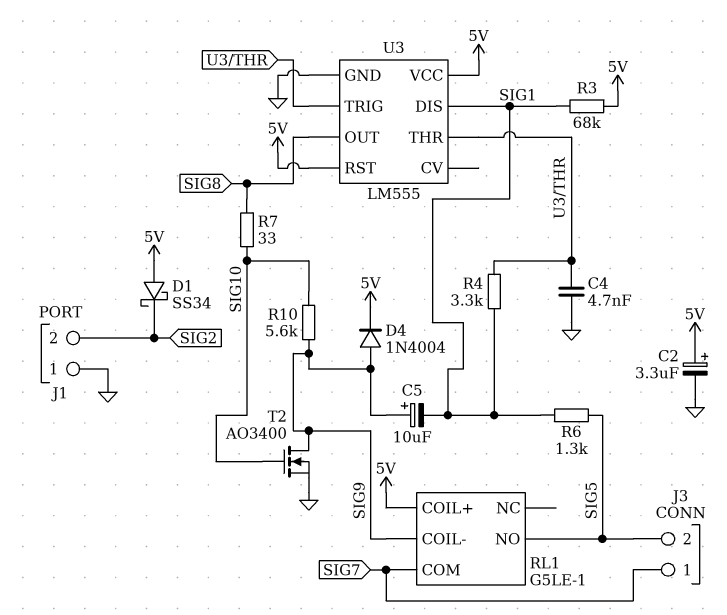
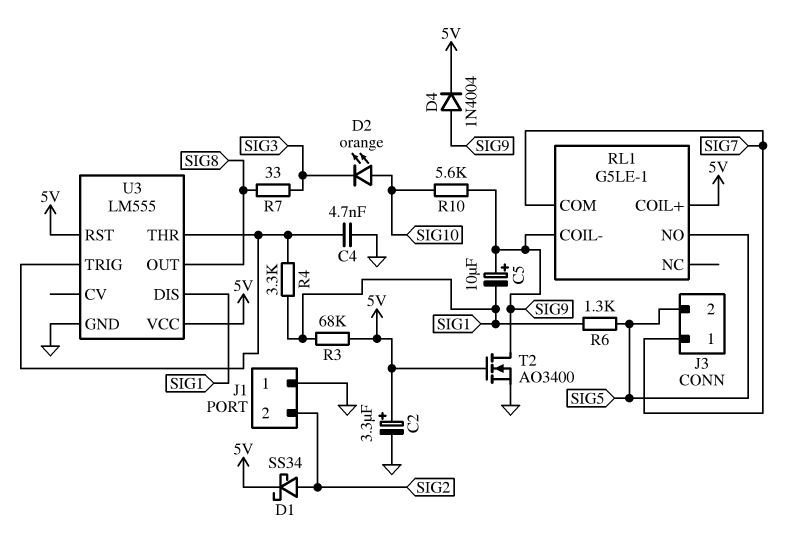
D1: schottky SS34 (A 5V, K SIG2) -> schottky SS34 (A SIG2, K 5V)
D2: none -> LED orange (A SIG10, K SIG3)
R7: 33 (SIG8, SIG10) -> 33 (SIG3, SIG8)
T2: NMOS AO3400 (G SIG10, D SIG9, S GND) -> NMOS AO3400 (G 5V, D SIG9, S GND)

